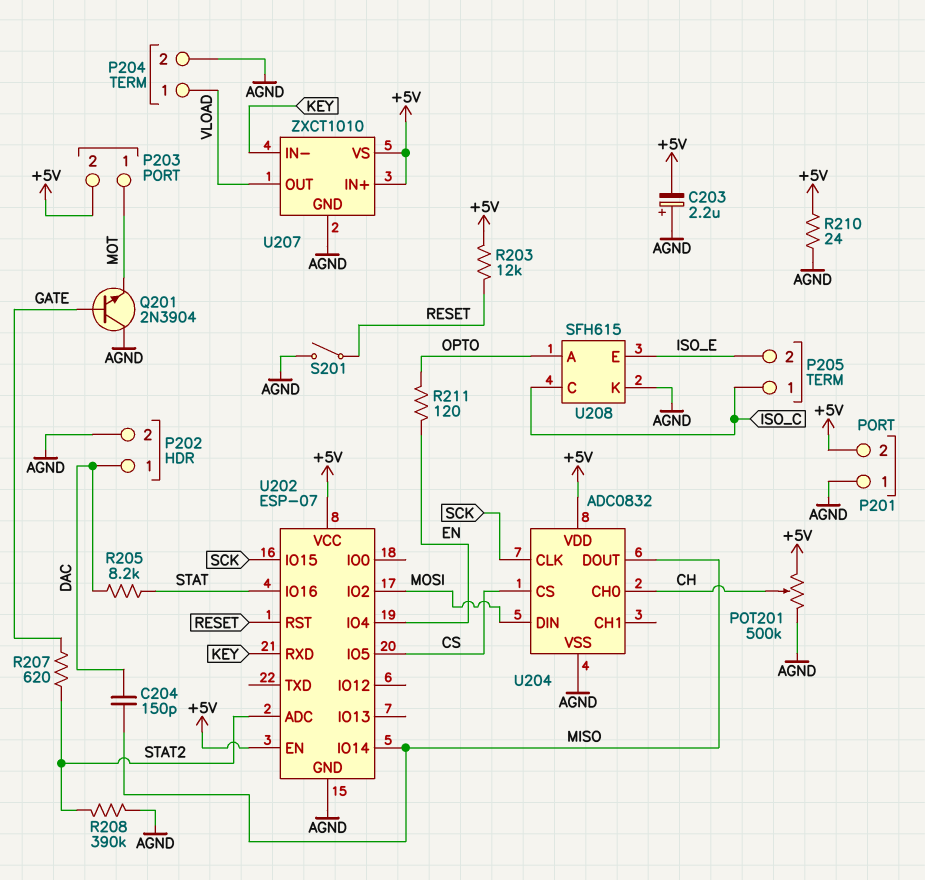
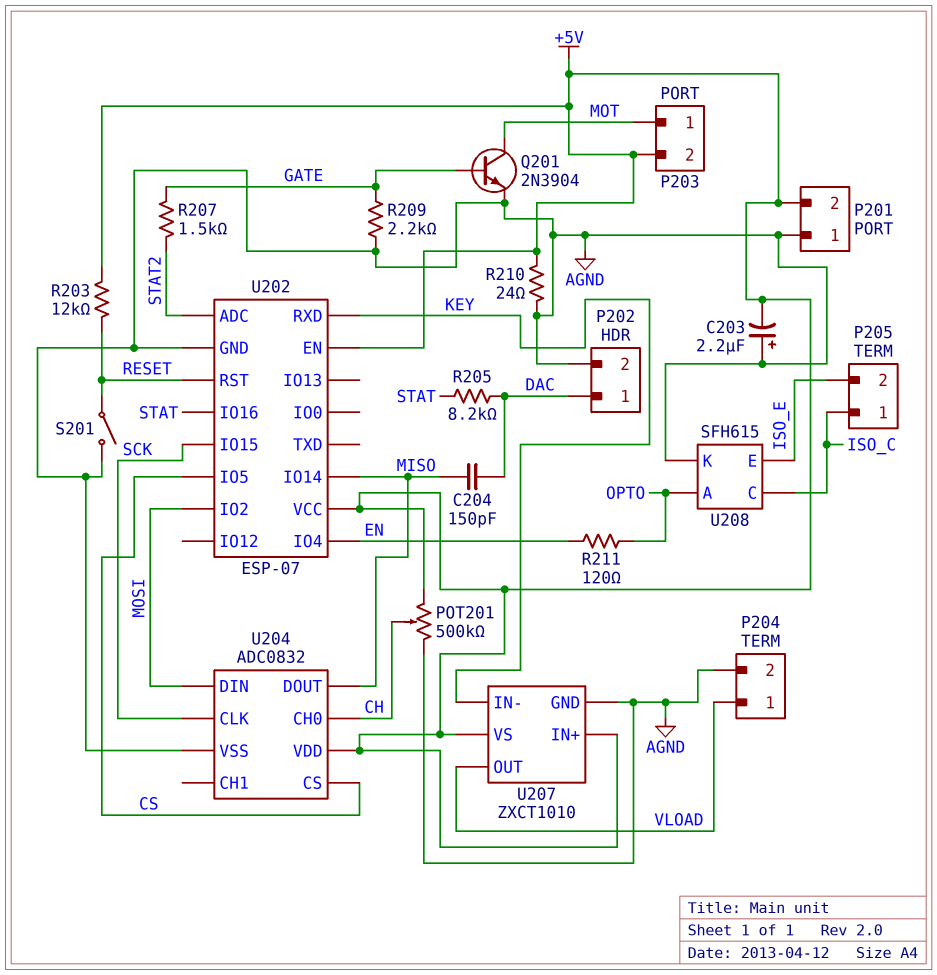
Q201: NPN 2N3904 (B GATE, C AGND, E MOT) -> NPN 2N3904 (B GATE, C MOT, E AGND)
R207: 620 (GATE, STAT2) -> 1.5k (GATE, STAT2)
R208: 390k (AGND, STAT2) -> none
R209: none -> 2.2k (AGND, GATE)

